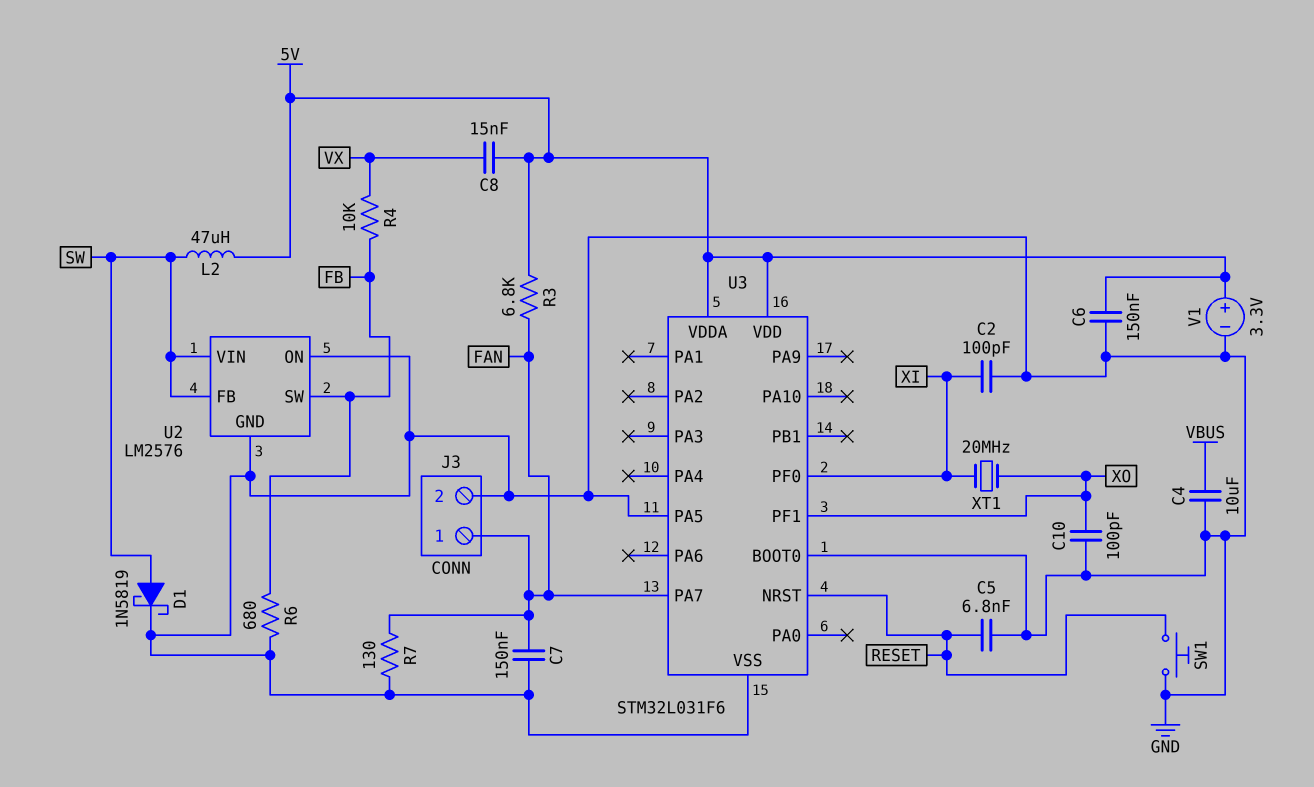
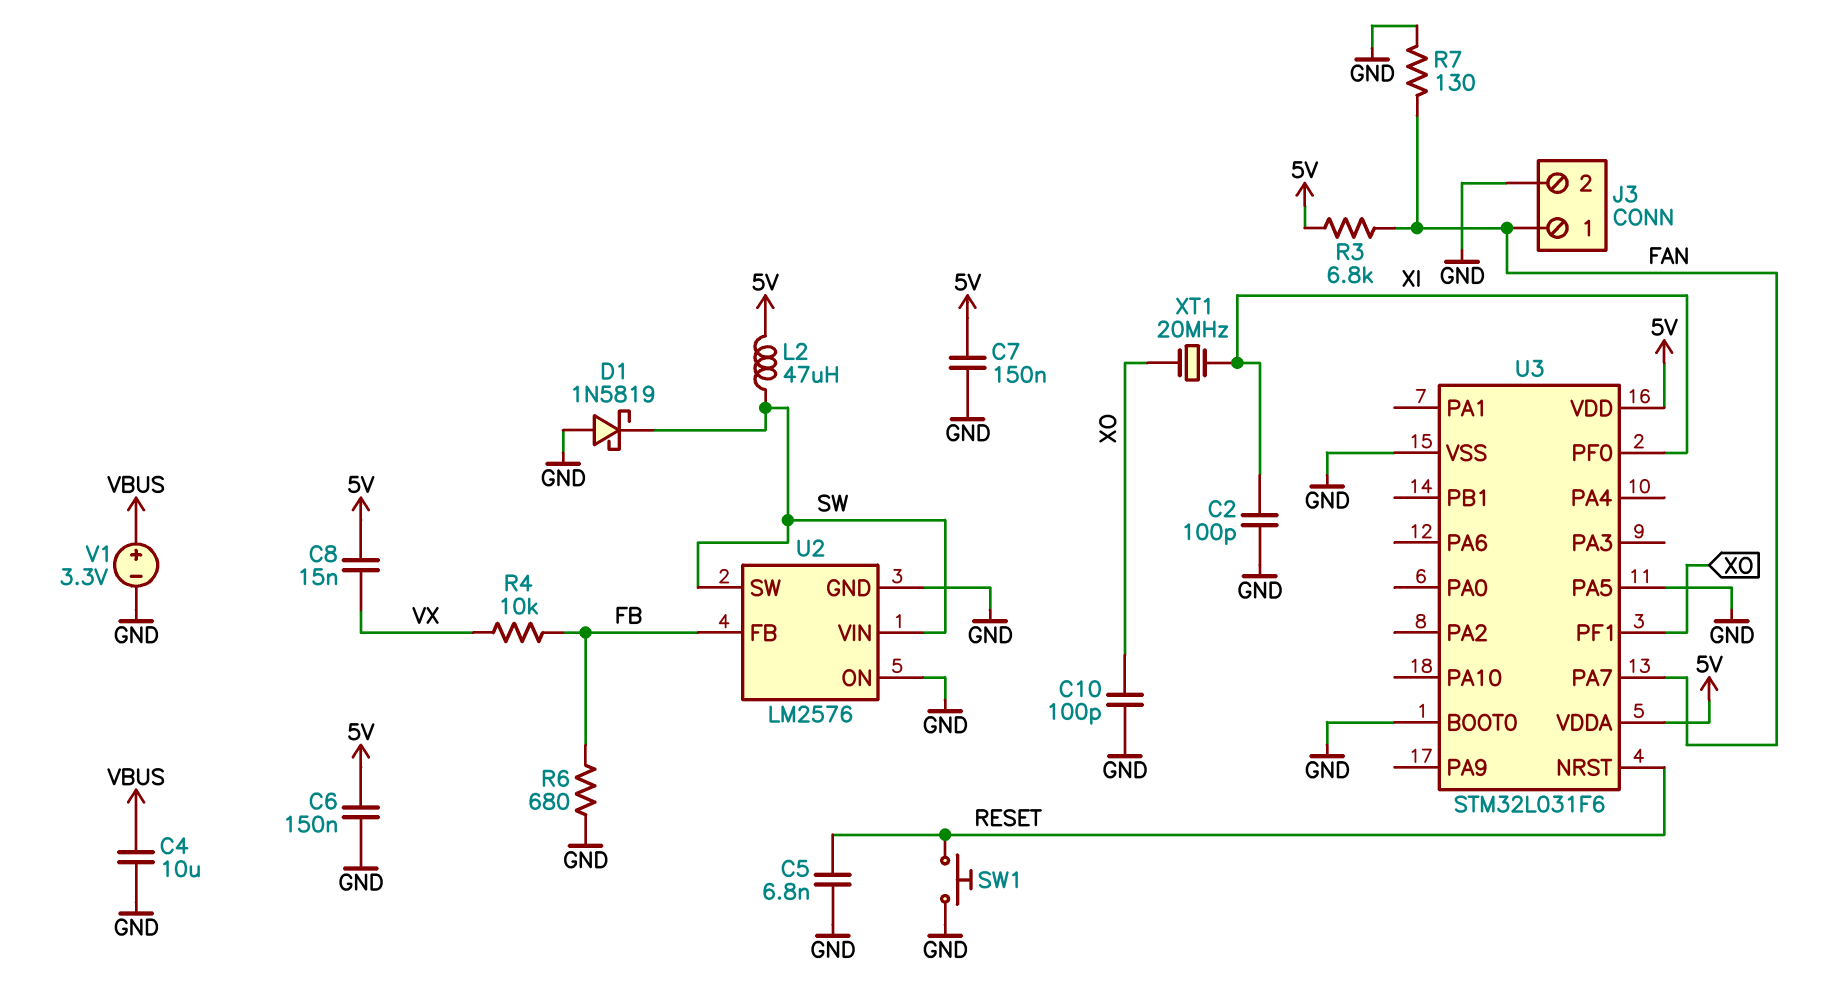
C7: 150nF (FAN, GND) -> 150nF (5V, GND)
D1: schottky 1N5819 (A SW, K GND) -> schottky 1N5819 (A GND, K SW)
U2 pin FB: SW -> FB
U2 pin SW: FB -> SW
V1: 3.3V (plus 5V, minus GND) -> 3.3V (plus VBUS, minus GND)

